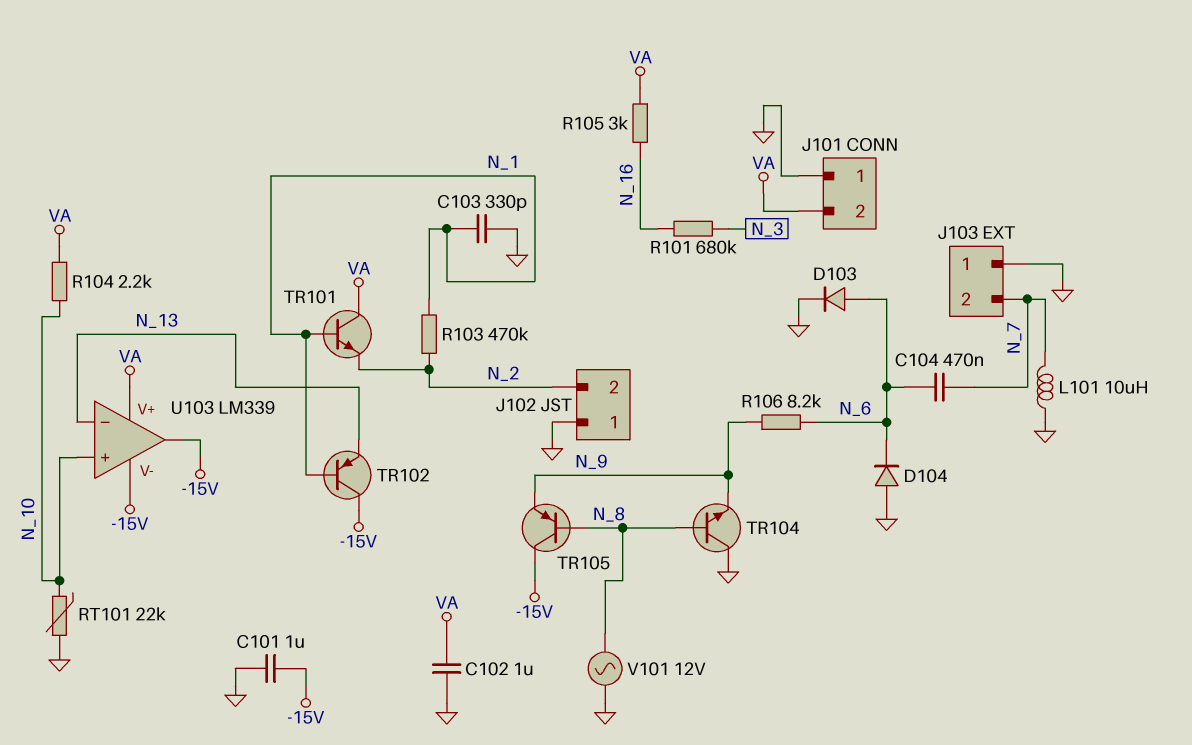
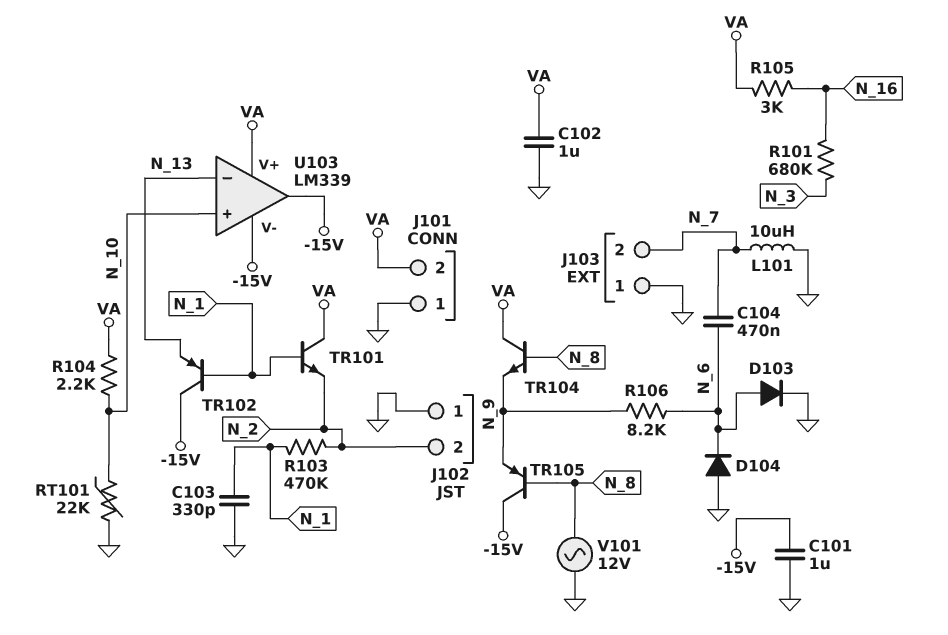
TR104: NPN (B N_8, C GND, E N_9) -> NPN (B N_8, C VA, E N_9)

